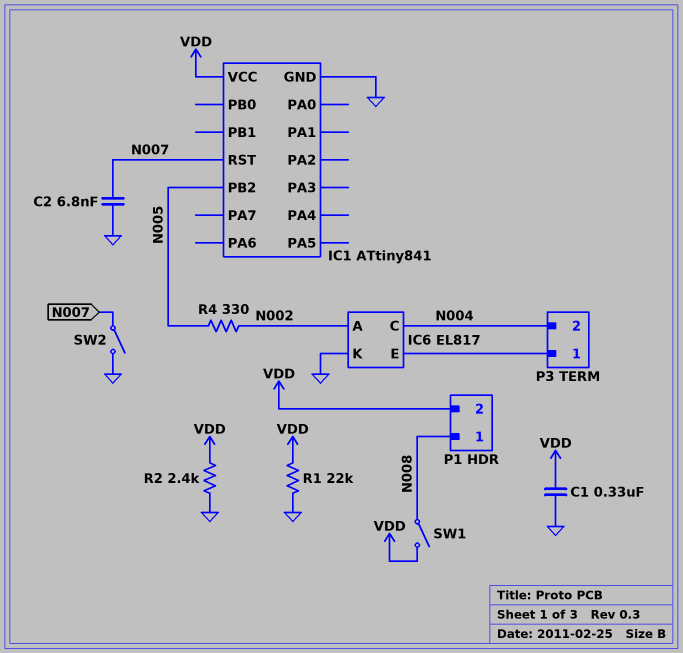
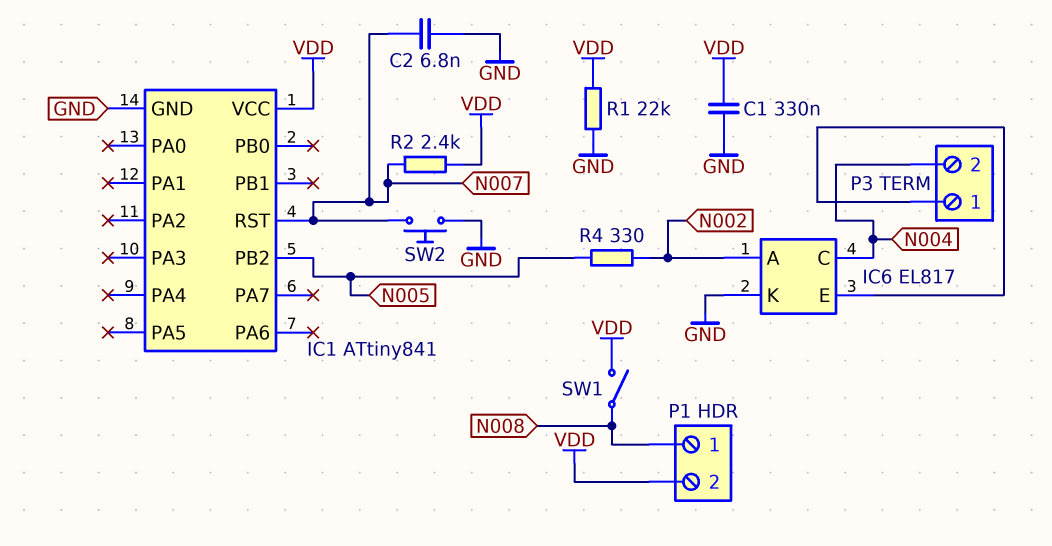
R2: 2.4k (GND, VDD) -> 2.4k (N007, VDD)
SW2: switch (GND, N007) -> button (GND, N007)

